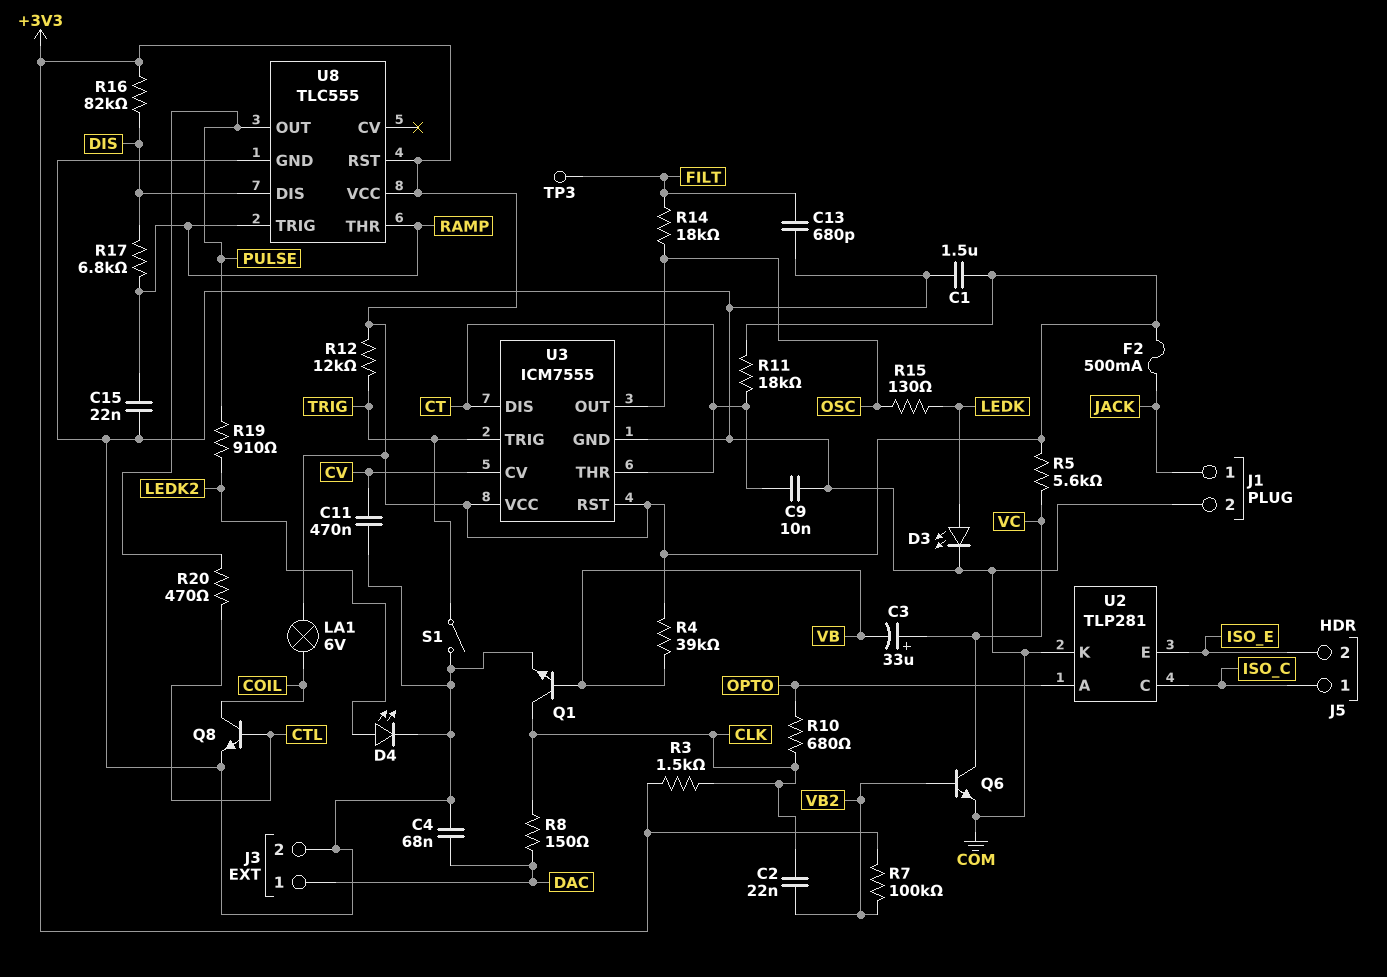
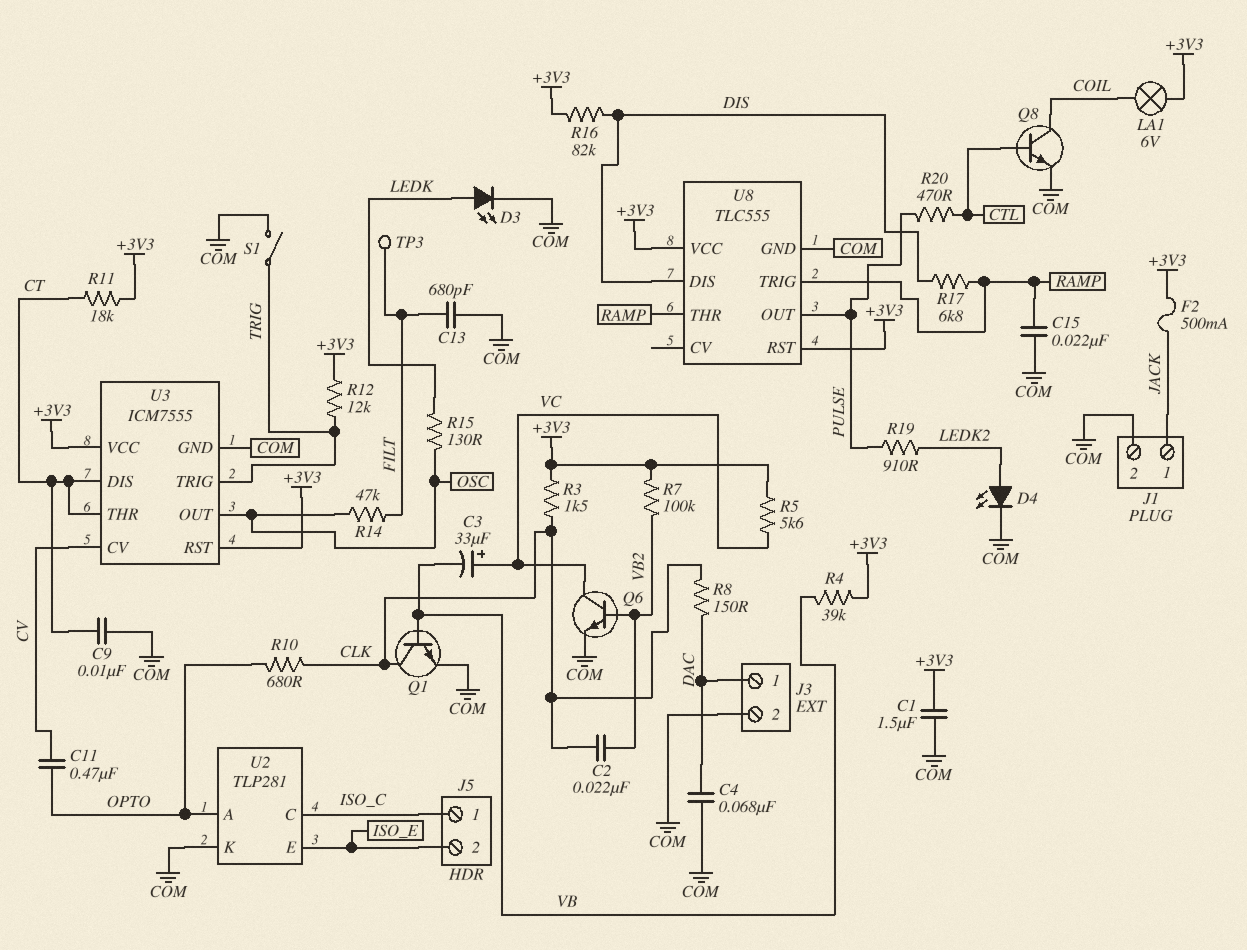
C11: 470nF (COM, CV) -> 470nF (CV, OPTO)
R14: 18k (FILT, OSC) -> 47k (FILT, OSC)

